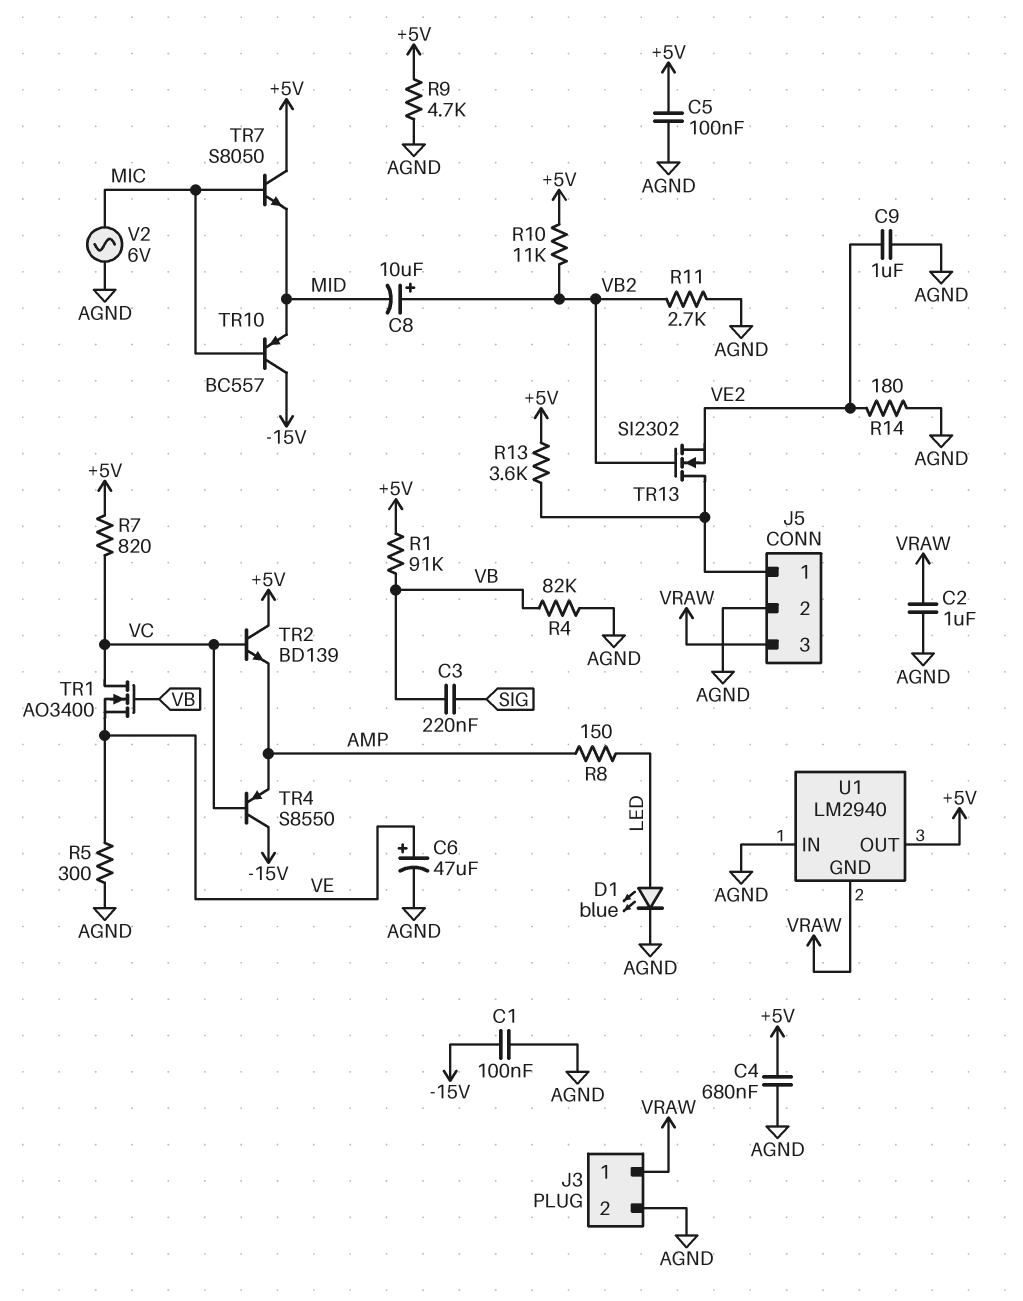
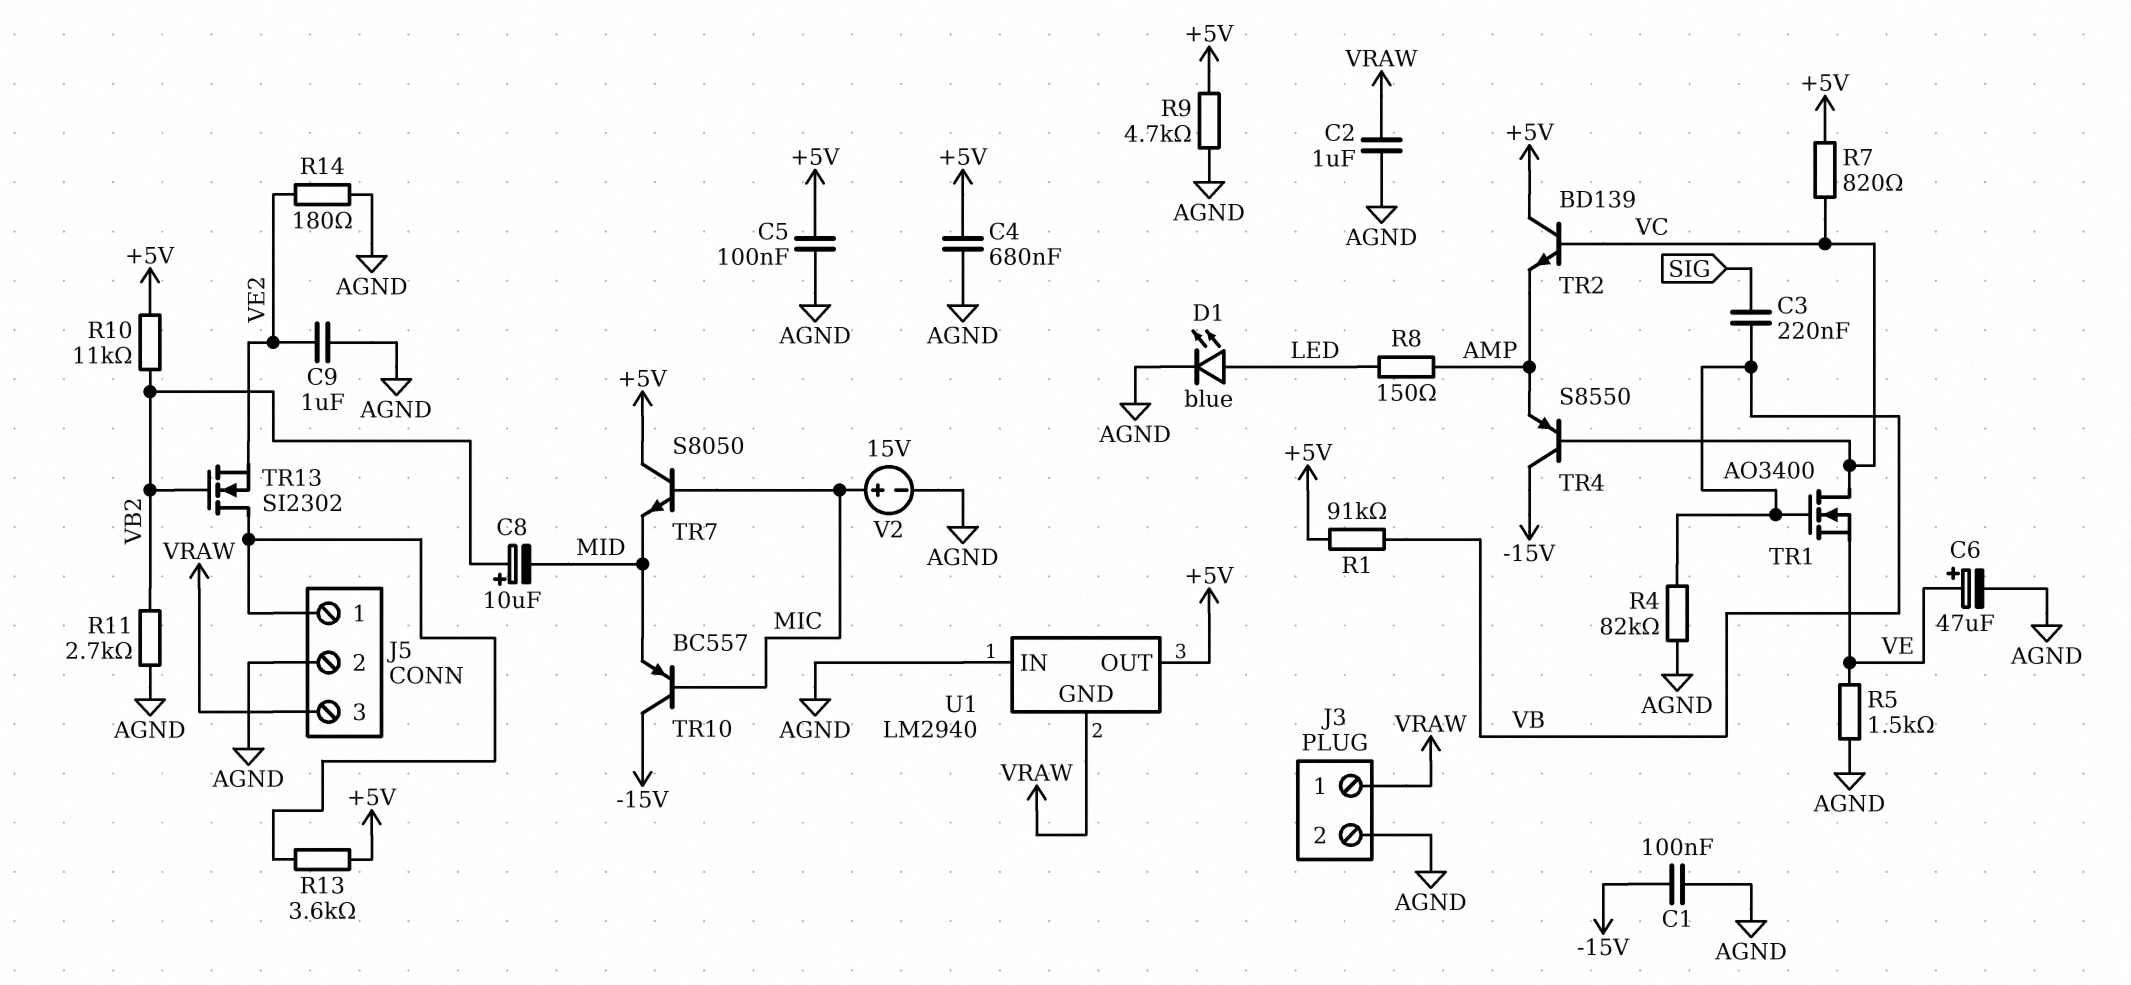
R5: 300 (AGND, VE) -> 1.5k (AGND, VE)
V2: AC 6V (AGND, MIC) -> 15V (plus MIC, minus AGND)

